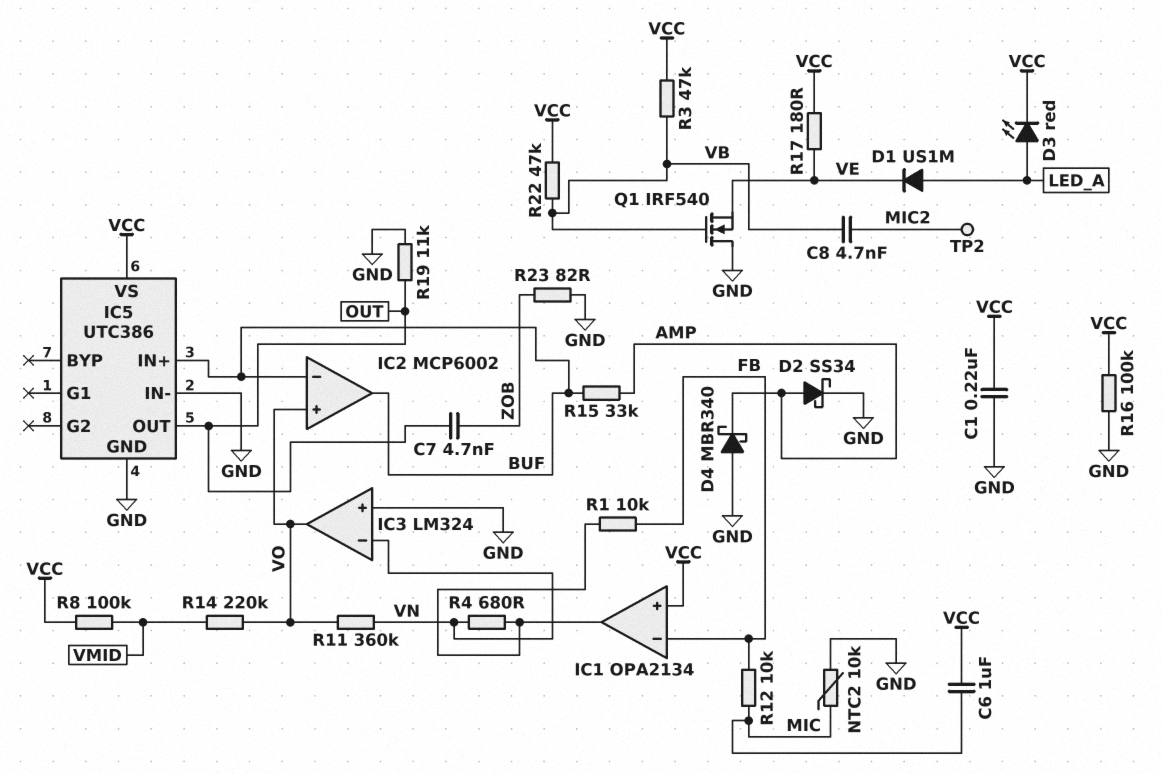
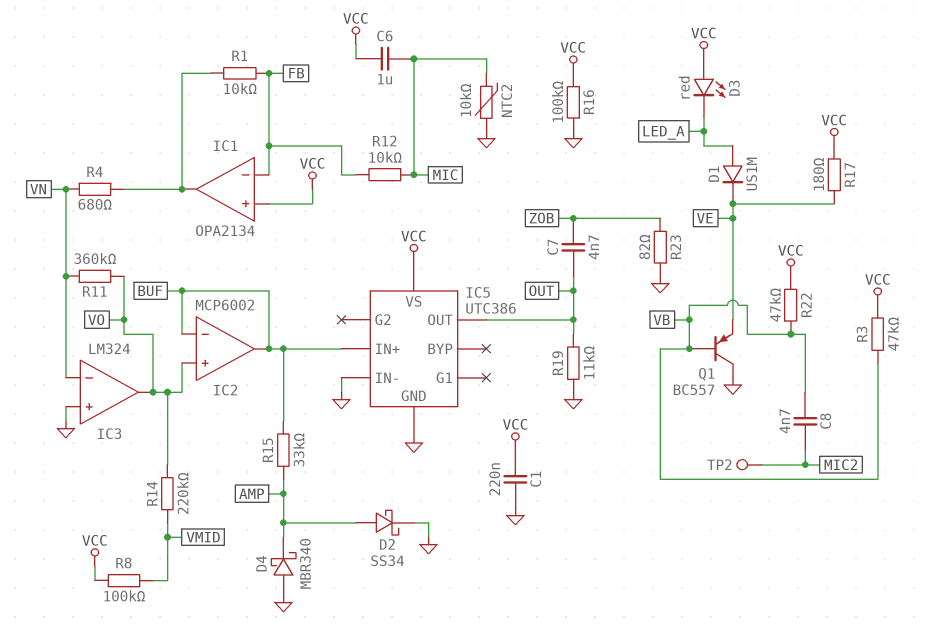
D3: LED red (A LED_A, K VCC) -> LED red (A VCC, K LED_A)
Q1: NMOS IRF540 (G VB, D GND, S VE) -> PNP BC557 (B VB, C GND, E VE)

